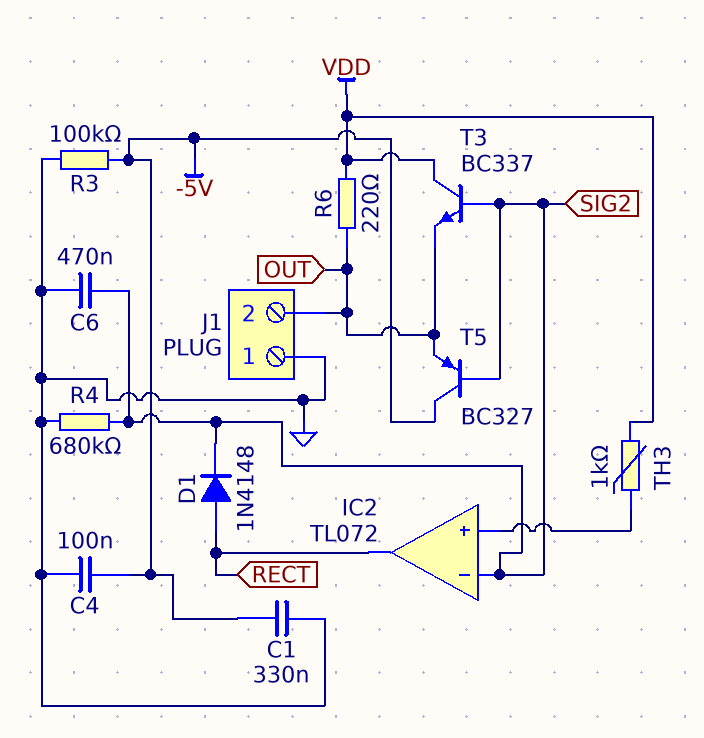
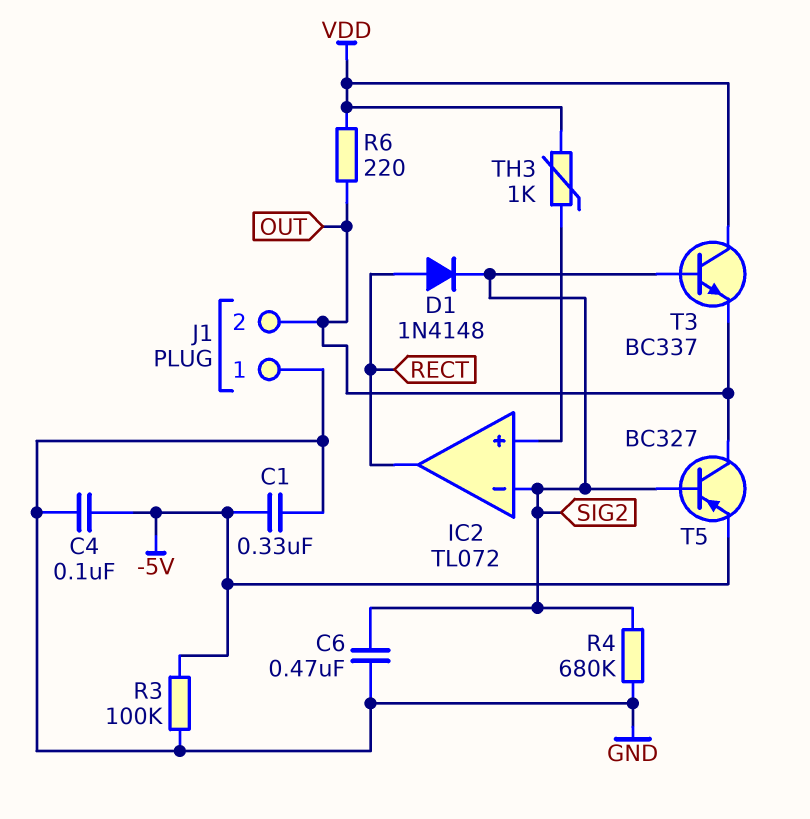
T5: PNP BC327 (B SIG2, C -5V, E OUT) -> PNP BC327 (B SIG2, C OUT, E -5V)

